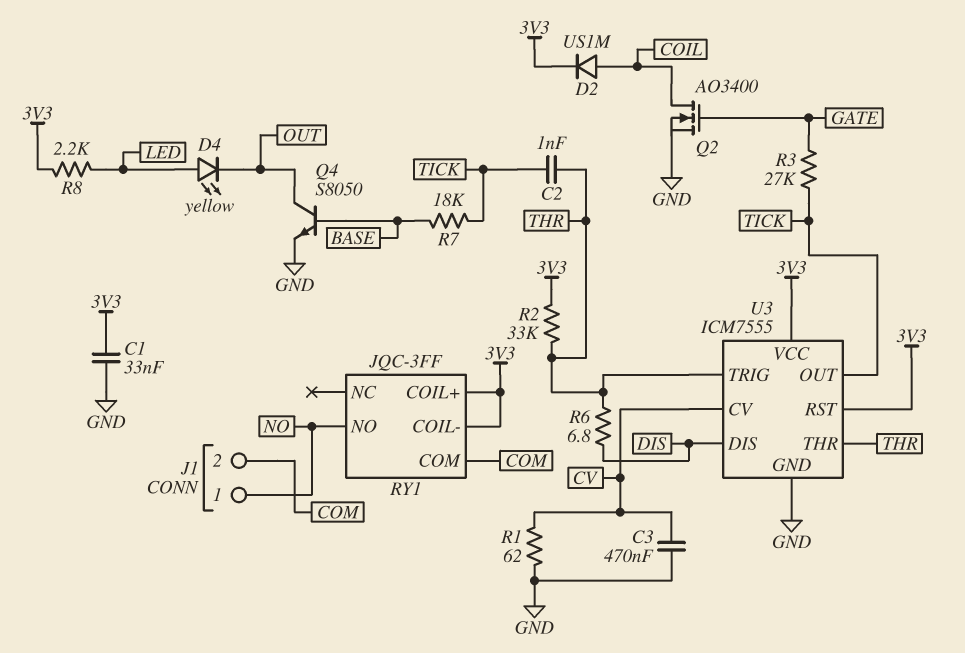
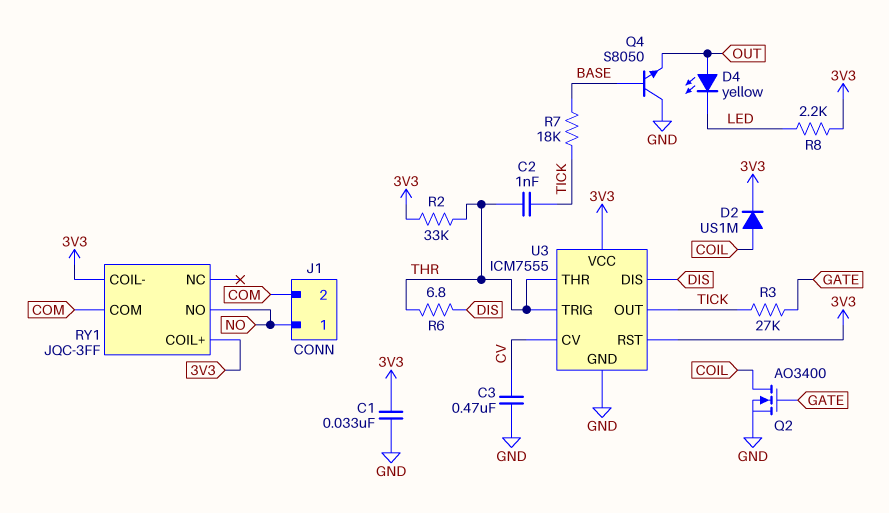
D4: LED yellow (A LED, K OUT) -> LED yellow (A OUT, K LED)
Q4: NPN S8050 (B BASE, C OUT, E GND) -> NPN S8050 (B BASE, C GND, E OUT)
R1: 62 (CV, GND) -> none

